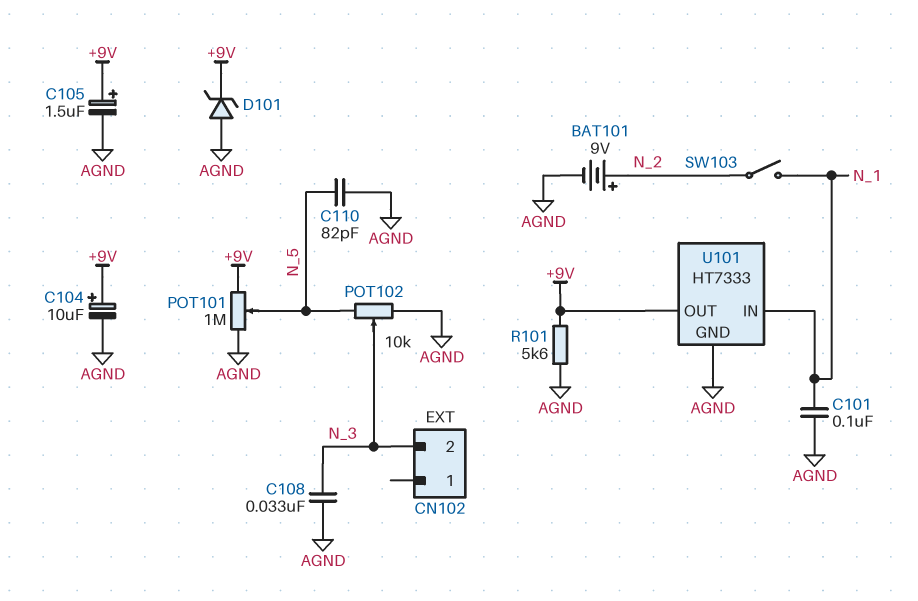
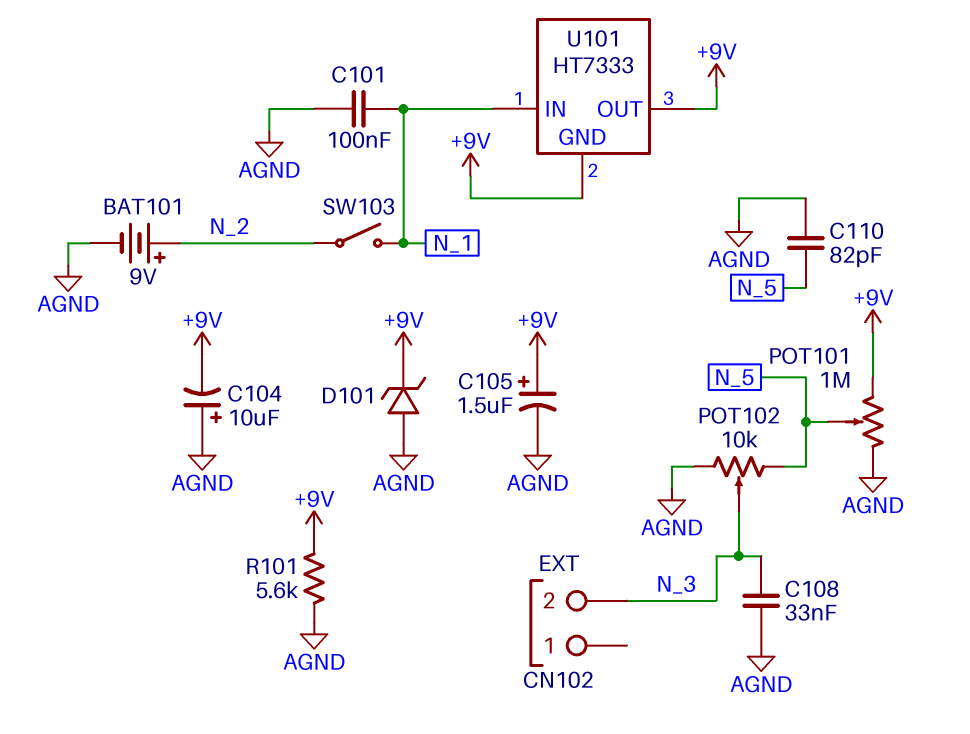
C104: 10uF (plus +9V, minus AGND) -> 10uF (plus AGND, minus +9V)
U101 pin GND: AGND -> +9V

